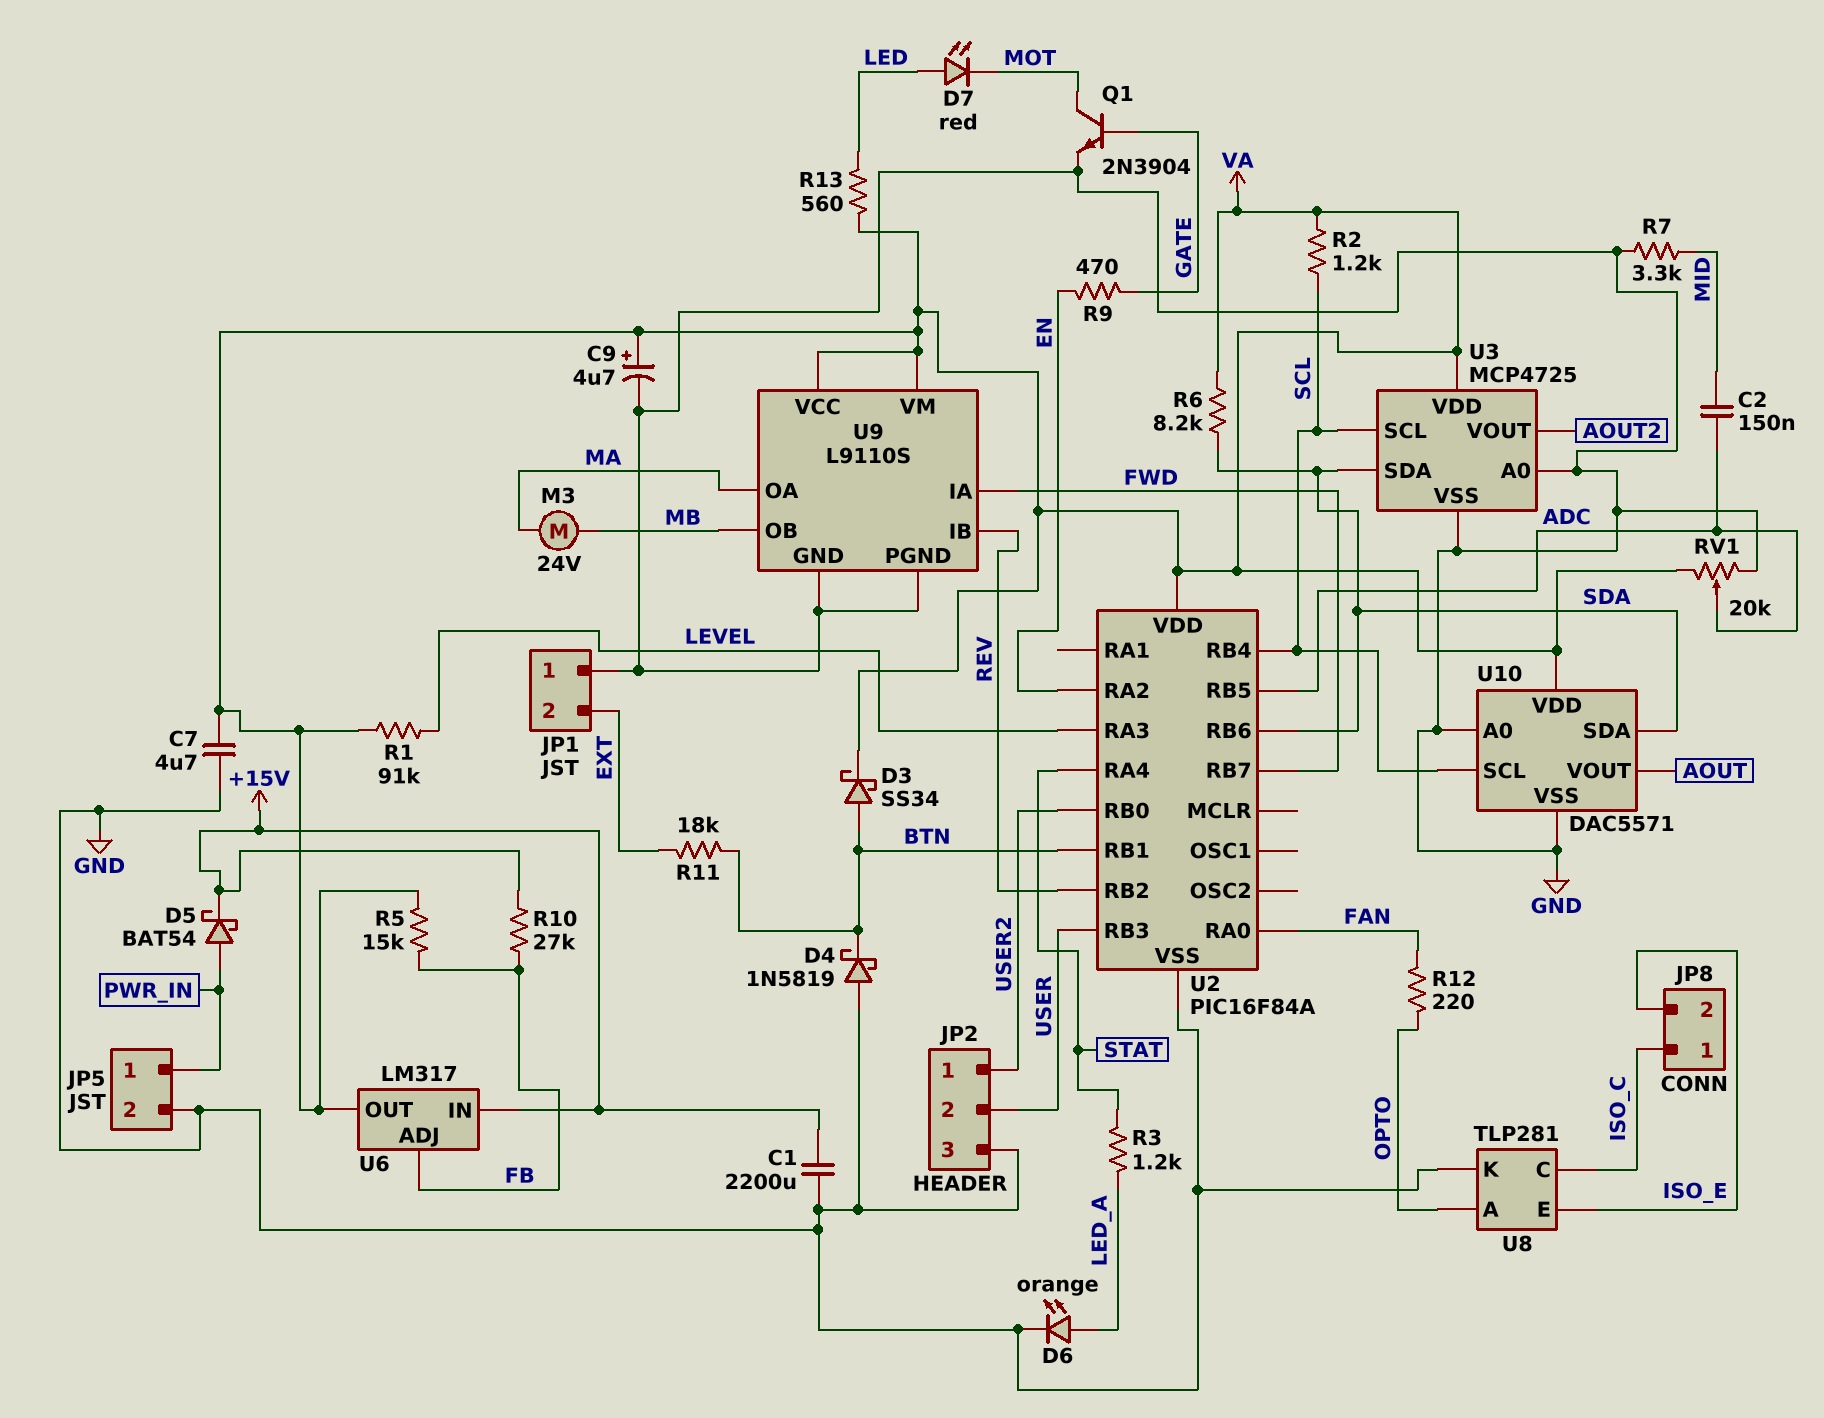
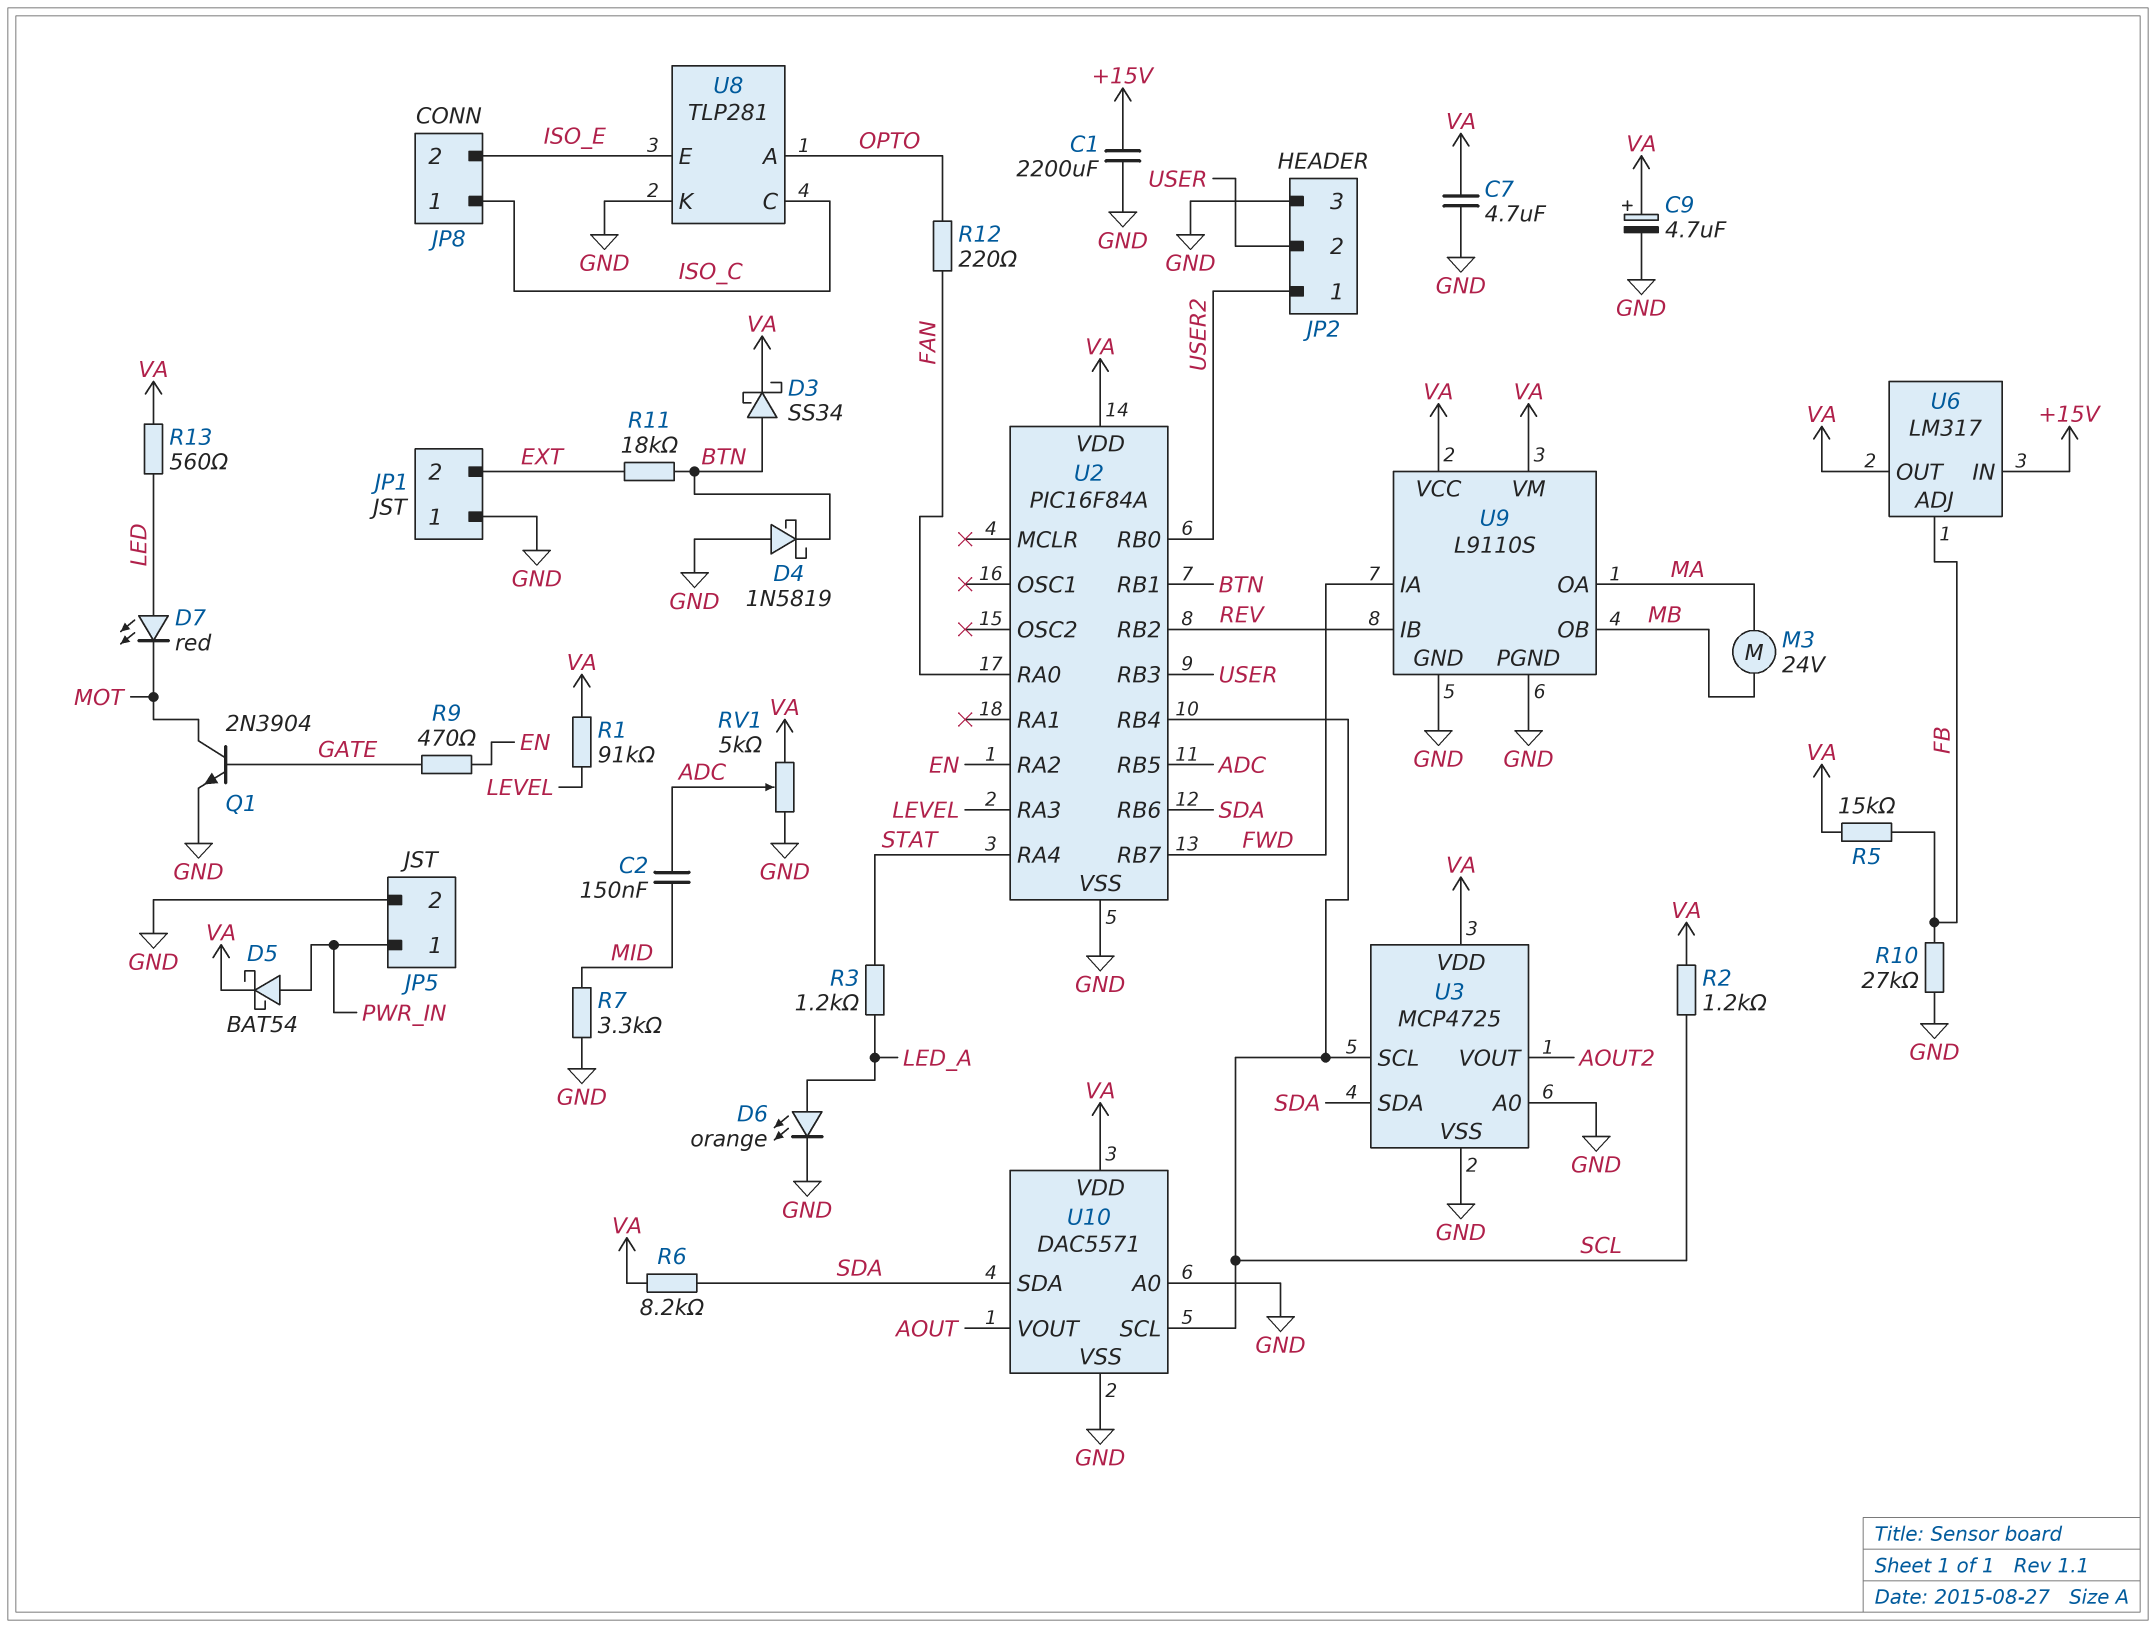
D5: schottky BAT54 (A PWR_IN, K +15V) -> schottky BAT54 (A PWR_IN, K VA)
R10: 27k (+15V, FB) -> 27k (FB, GND)
RV1: 20k (GND, VA, wiper ADC) -> 5k (GND, VA, wiper ADC)

